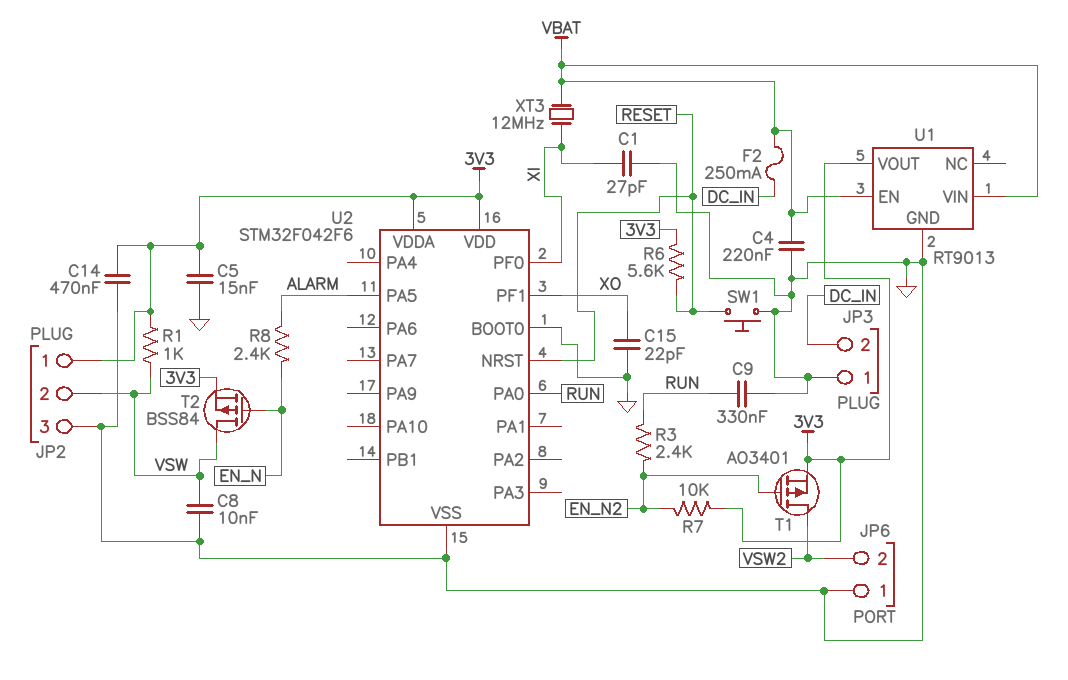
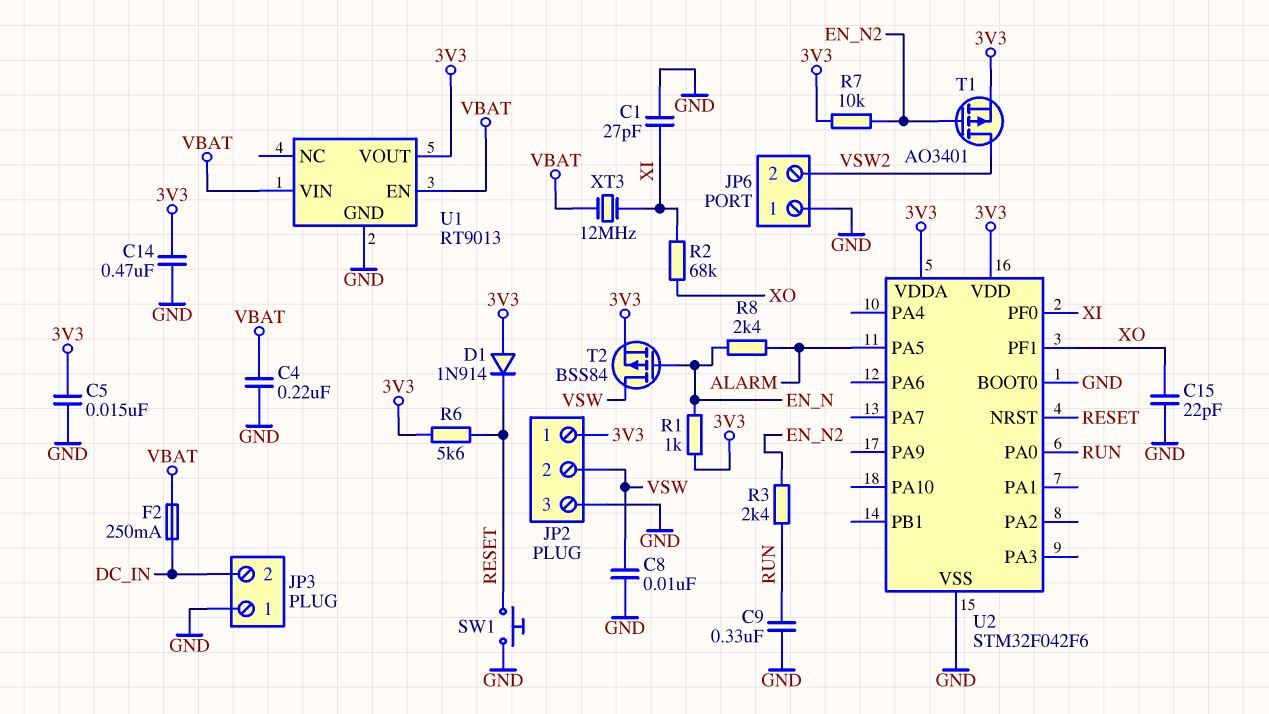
D1: none -> diode 1N914 (A 3V3, K RESET)
R1: 1k (3V3, VSW) -> 1k (3V3, EN_N)
R2: none -> 68k (XI, XO)

